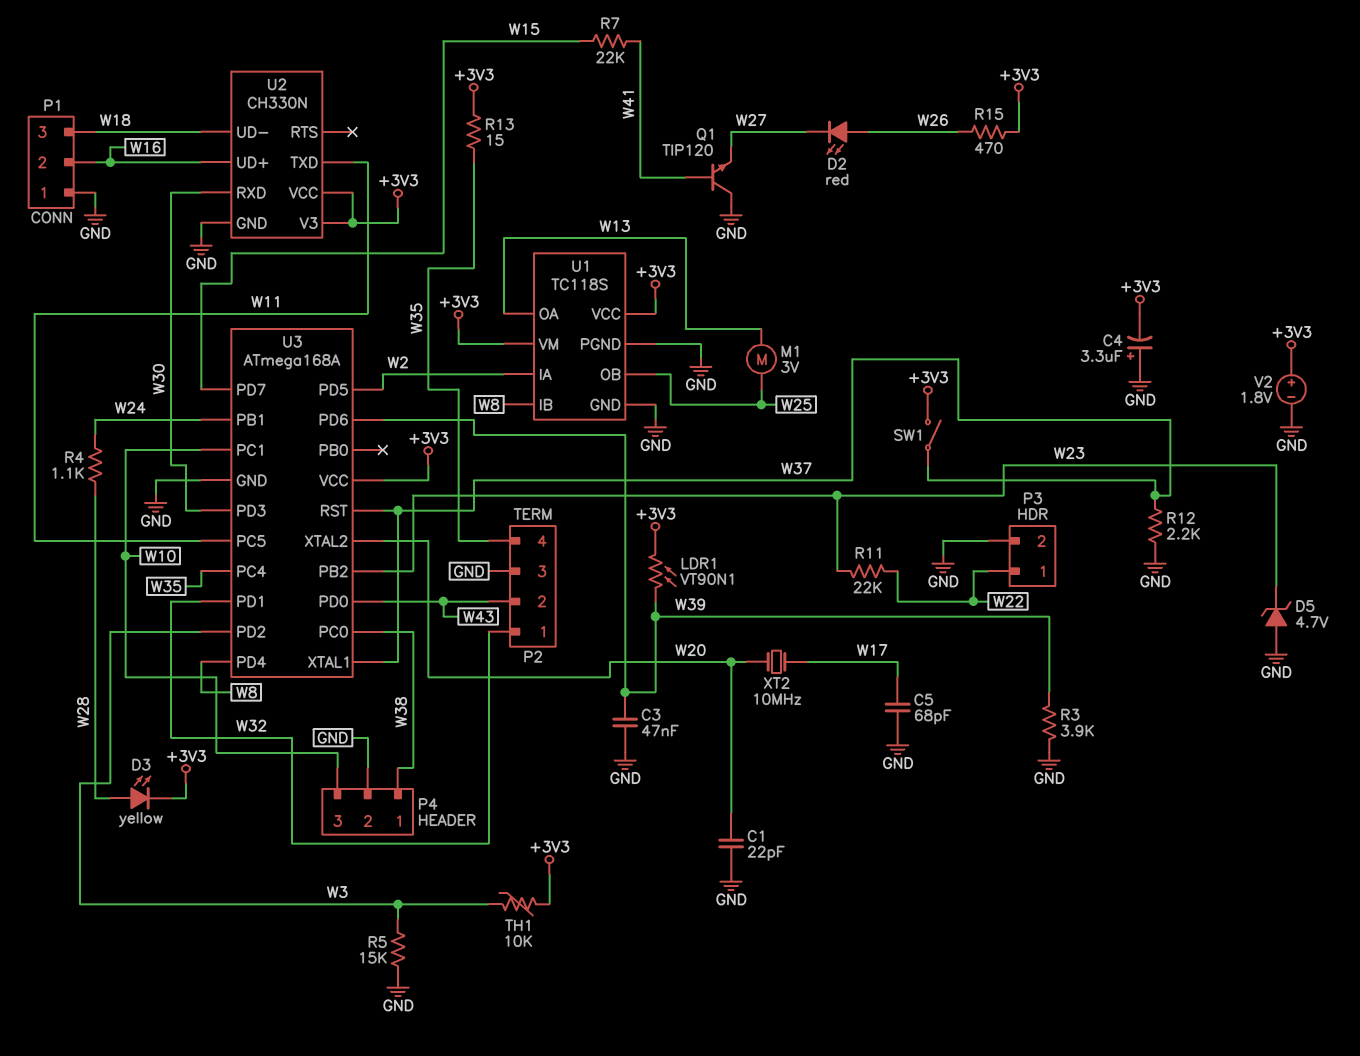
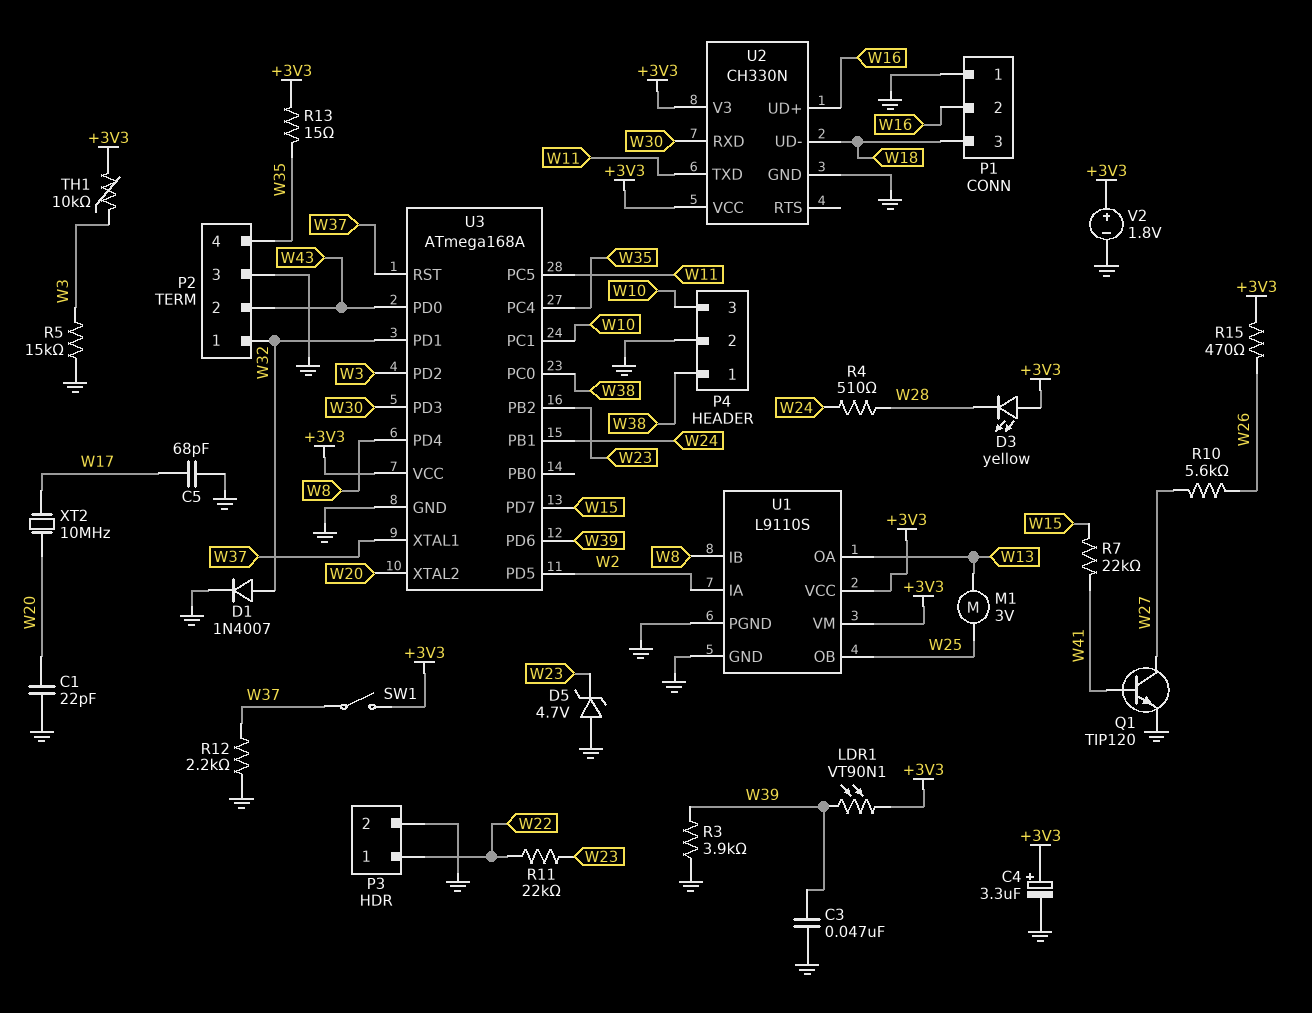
C4: 3.3uF (plus GND, minus +3V3) -> 3.3uF (plus +3V3, minus GND)
D1: none -> diode 1N4007 (A W32, K GND)
D2: LED red (A W26, K W27) -> none
D3: LED yellow (A W28, K +3V3) -> LED yellow (A +3V3, K W28)
Q1: NPN TIP120 (B W41, C GND, E W27) -> NPN TIP120 (B W41, C W27, E GND)
R4: 1.1k (W24, W28) -> 510 (W24, W28)
R10: none -> 5.6k (W26, W27)
U1: TC118S -> L9110S

